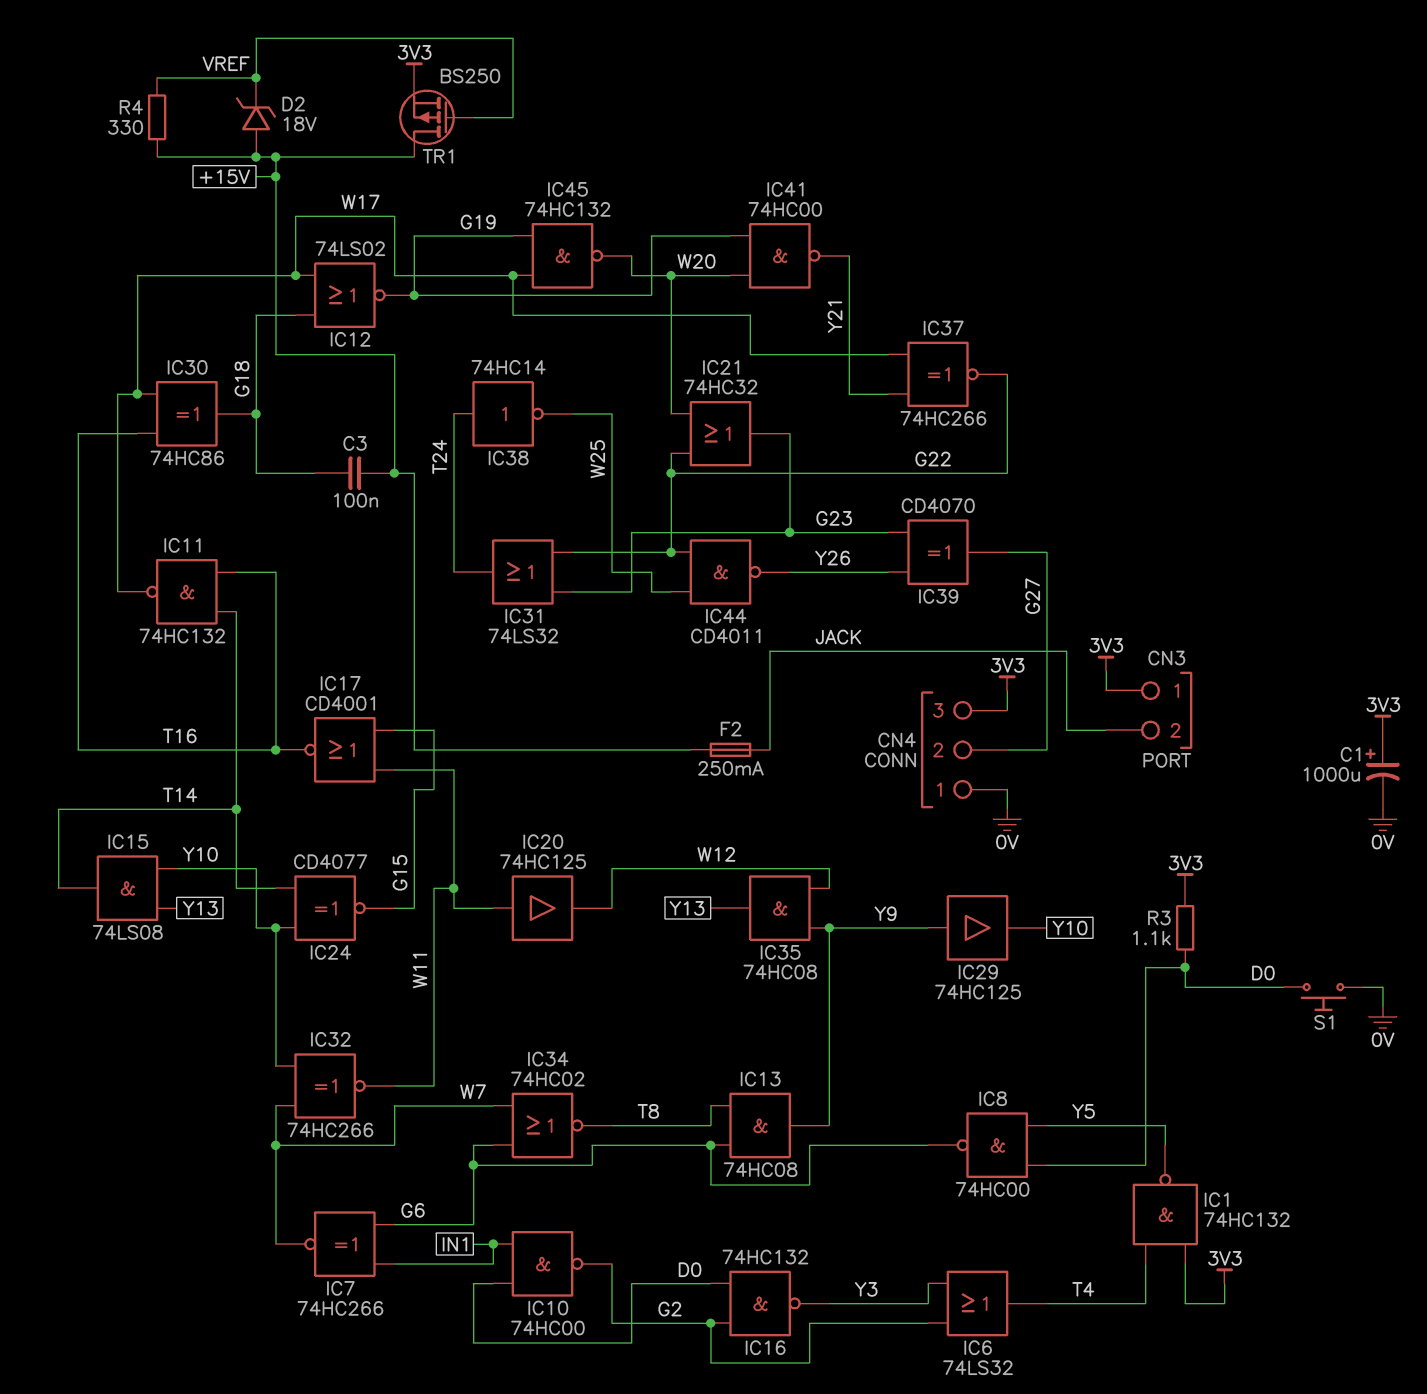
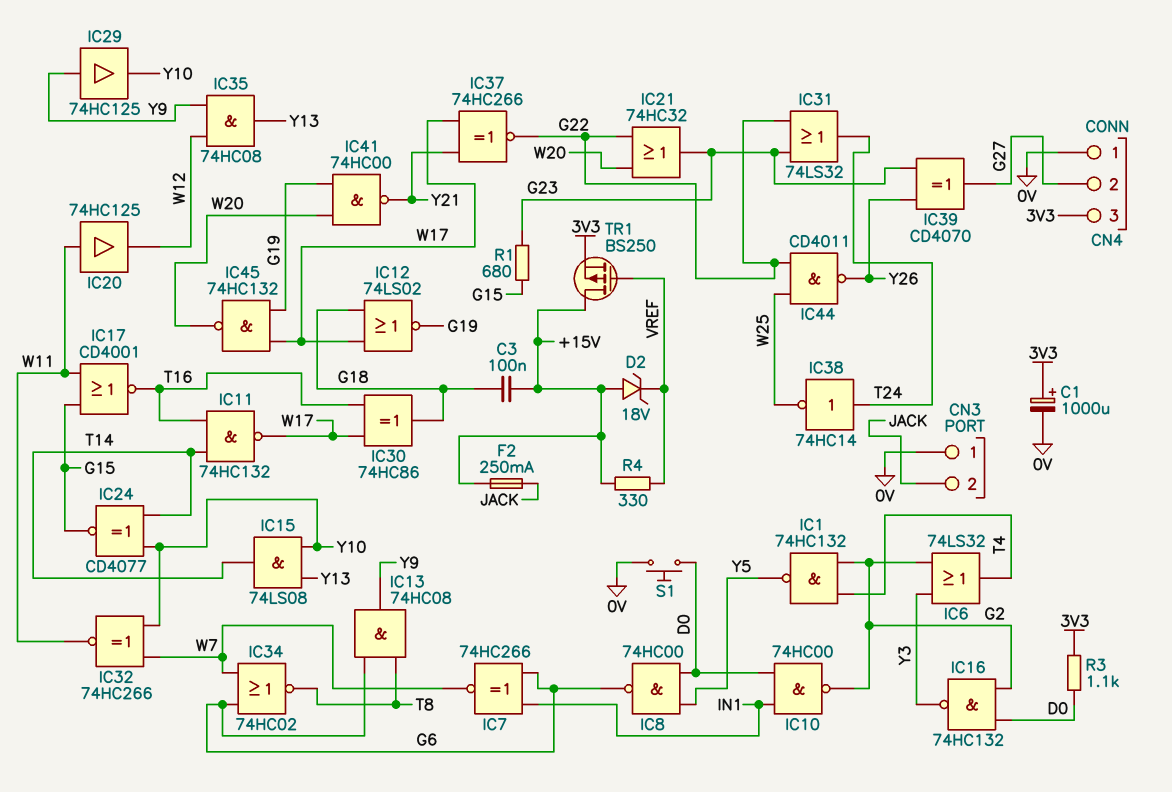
CN3 pin 1: 3V3 -> 0V
IC1: NAND 74HC132 (in 3V3, in T4, out Y5) -> NAND 74HC132 (in G2, in T4, out Y5)
R1: none -> 680 (G15, G23)

